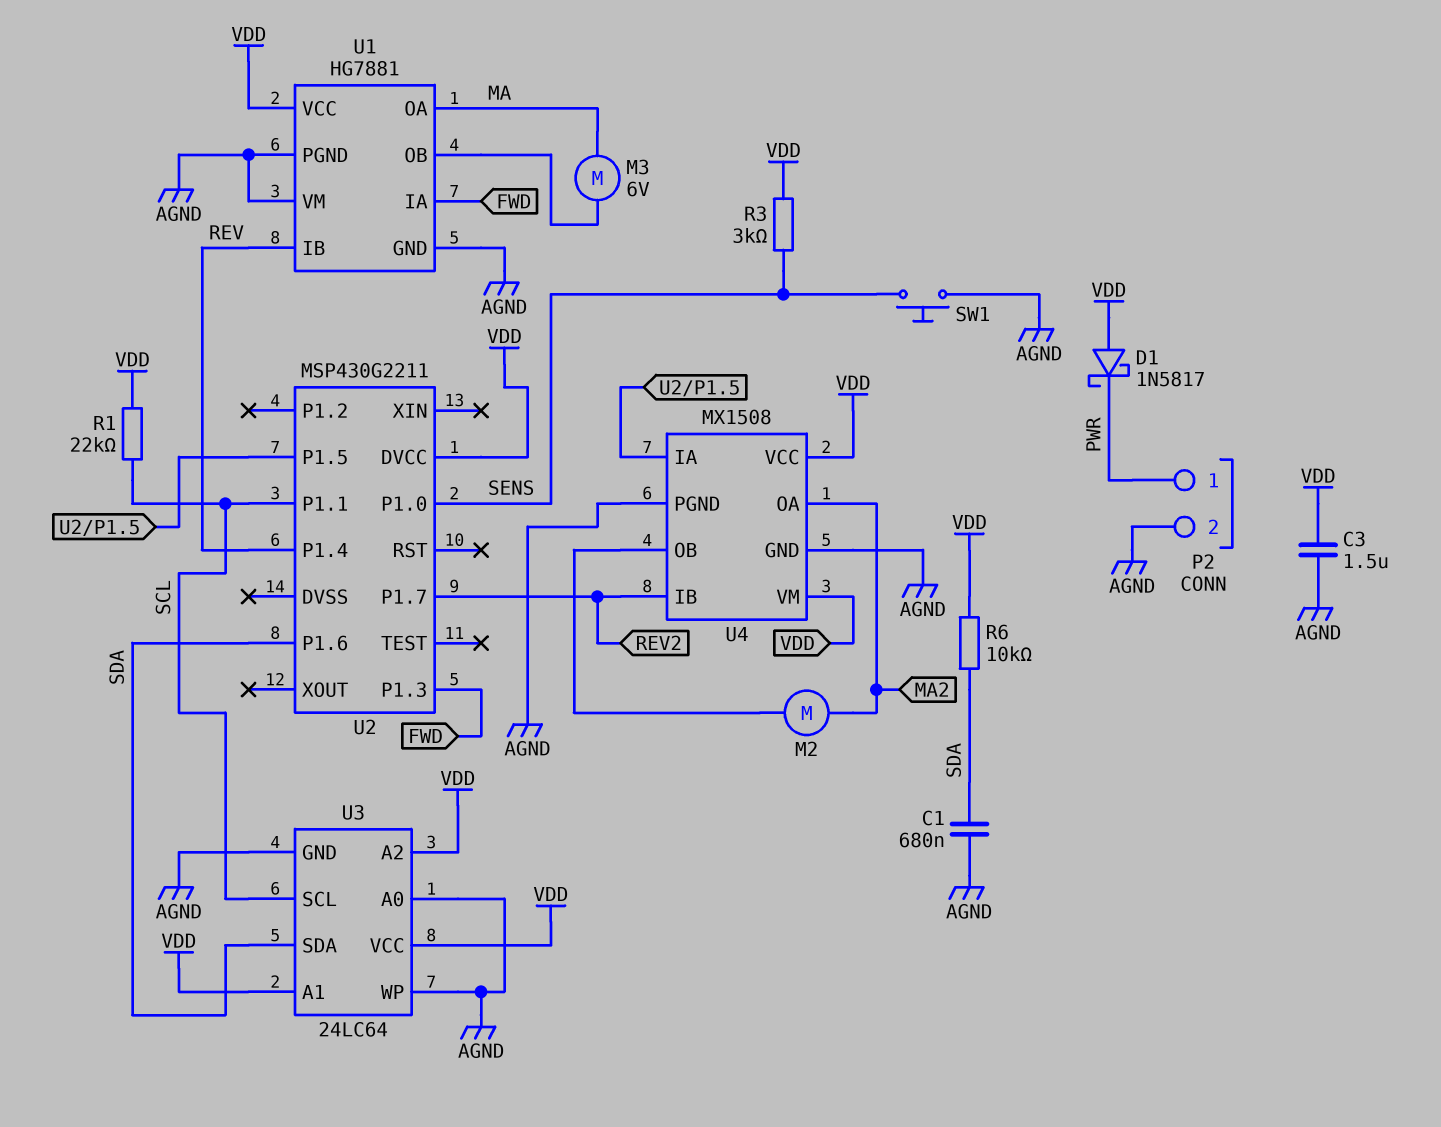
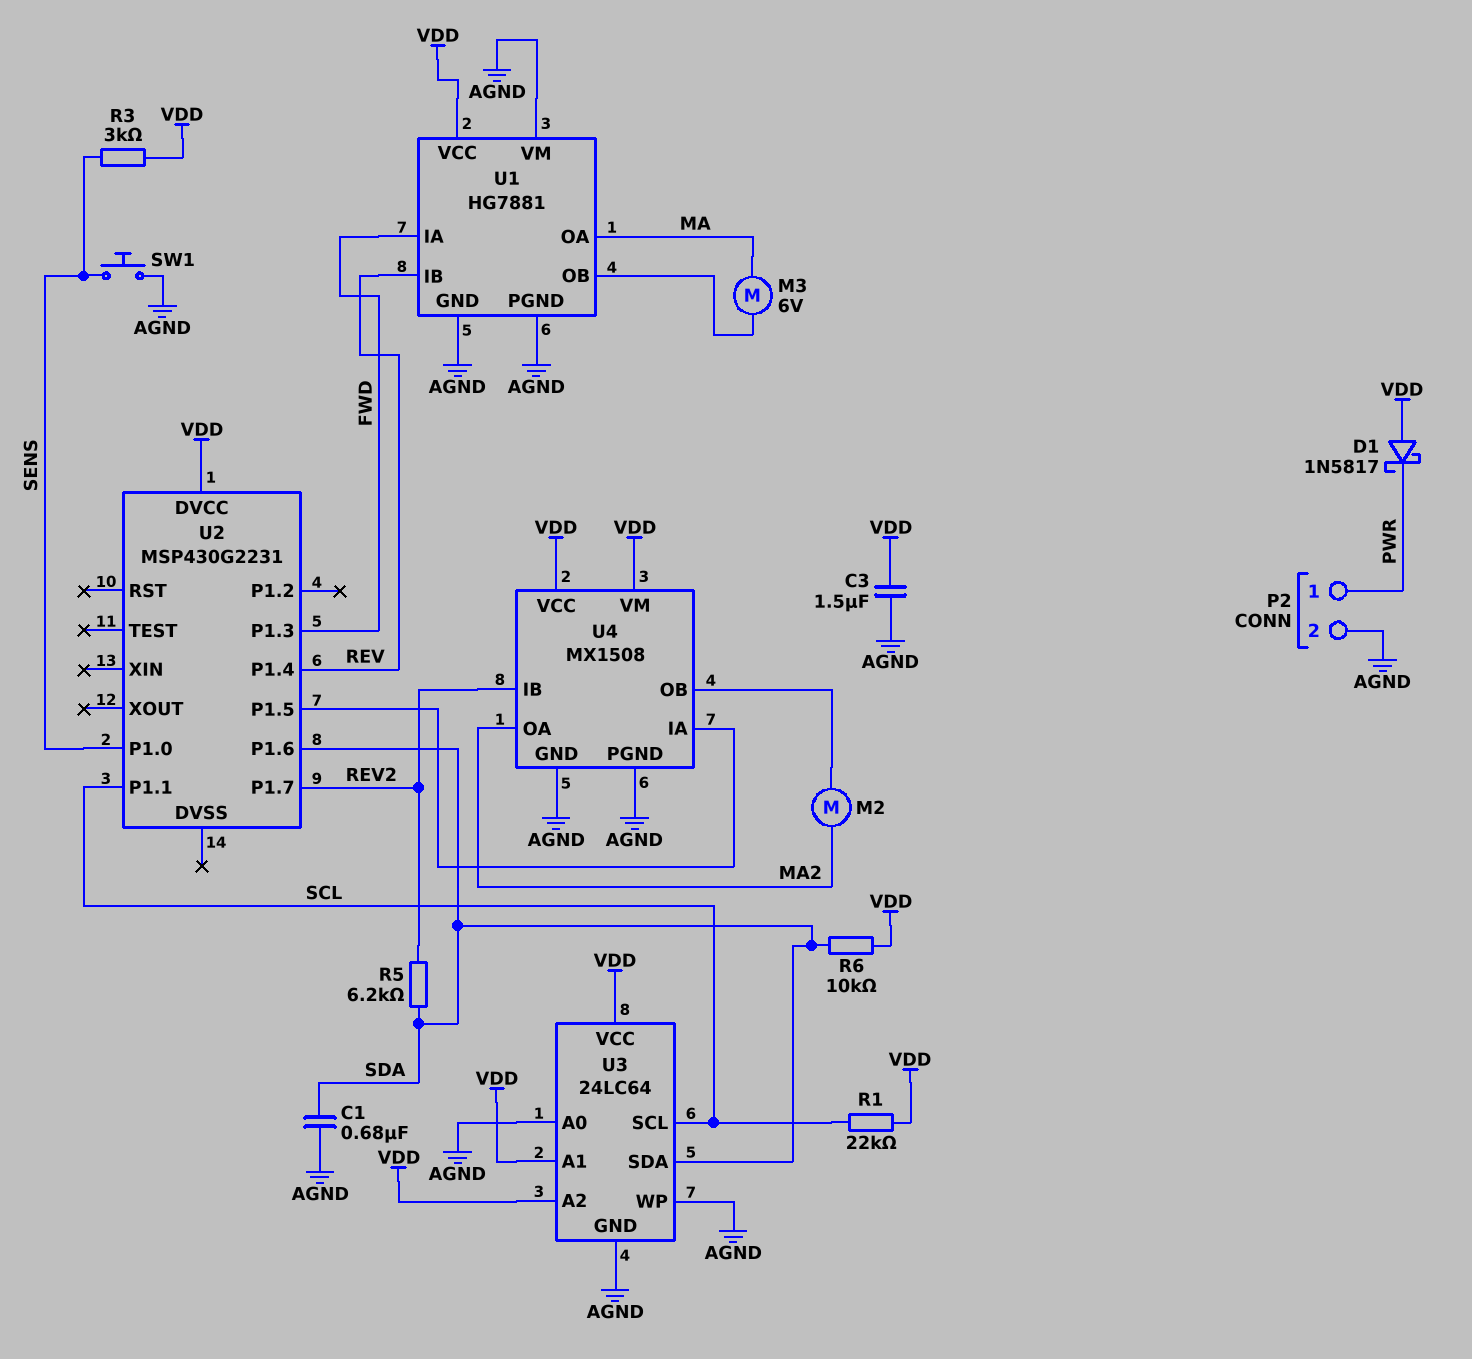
R5: none -> 6.2k (REV2, SDA)
U2: MSP430G2211 -> MSP430G2231

